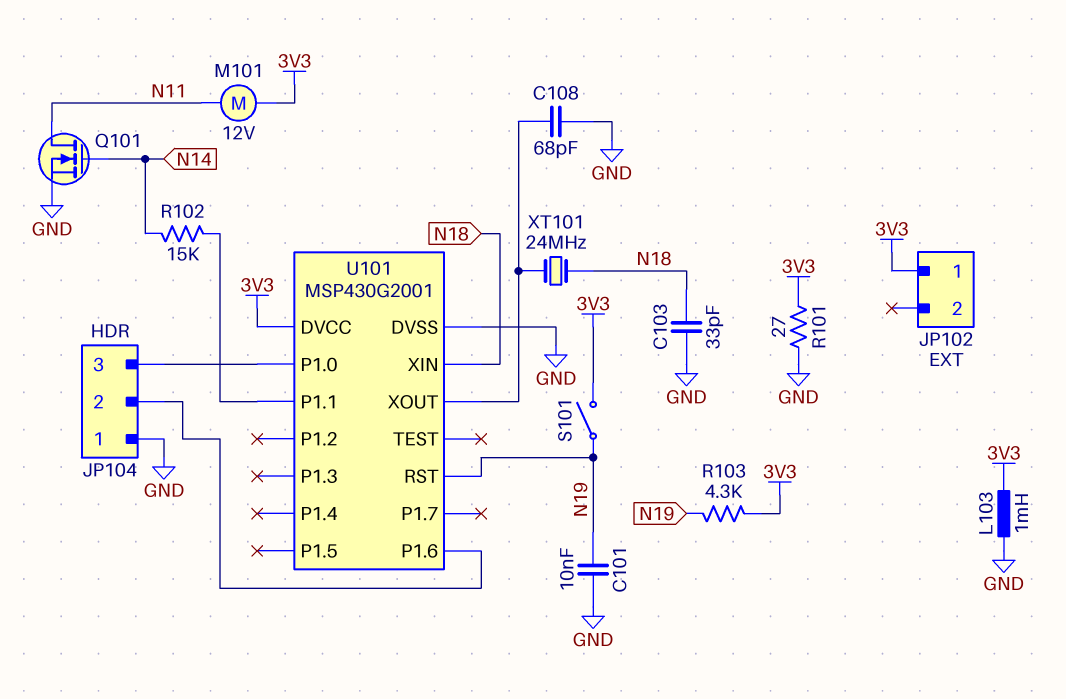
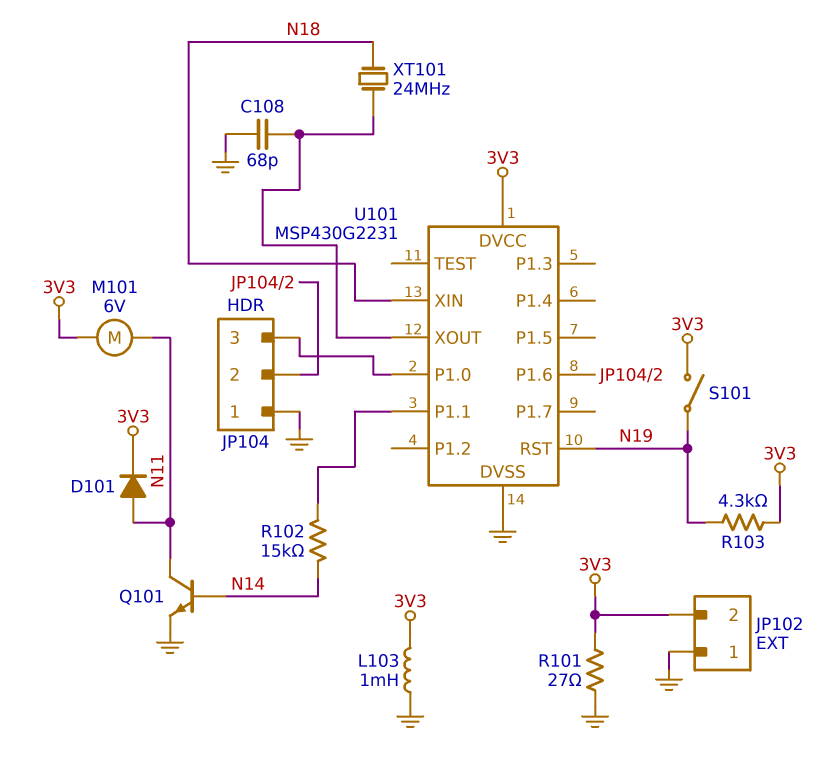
C101: 10nF (GND, N19) -> none
C103: 33pF (GND, N18) -> none
D101: none -> diode (A N11, K 3V3)
JP102 pin 1: 3V3 -> GND
JP102 pin 2: none -> 3V3
M101: motor 12V (3V3, N11) -> motor 6V (3V3, N11)
Q101: NMOS (G N14, D N11, S GND) -> NPN (B N14, C N11, E GND)
U101: MSP430G2001 -> MSP430G2231

